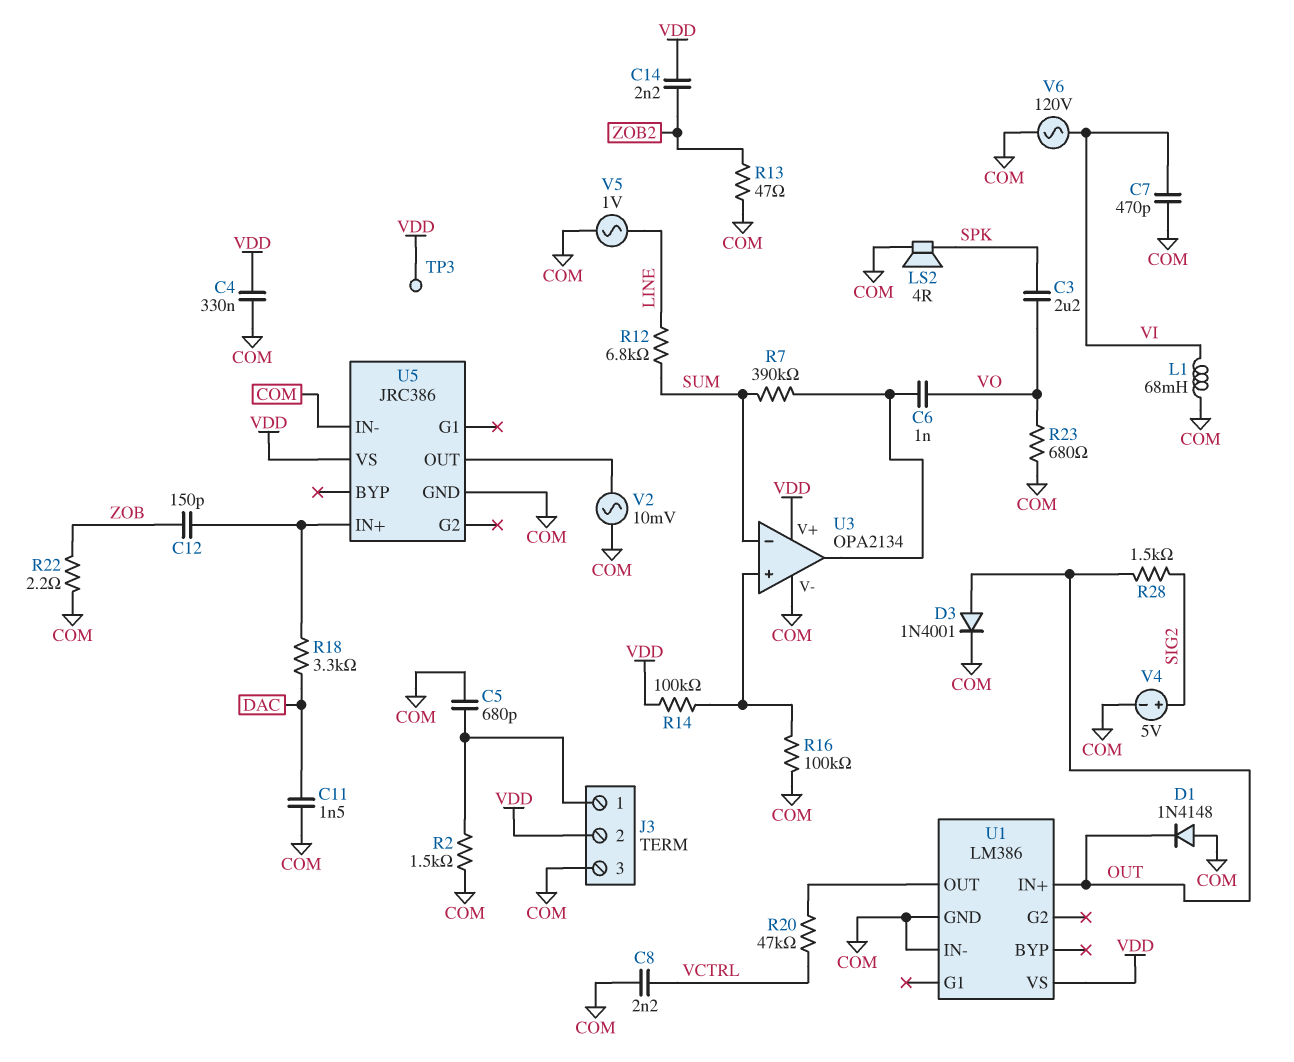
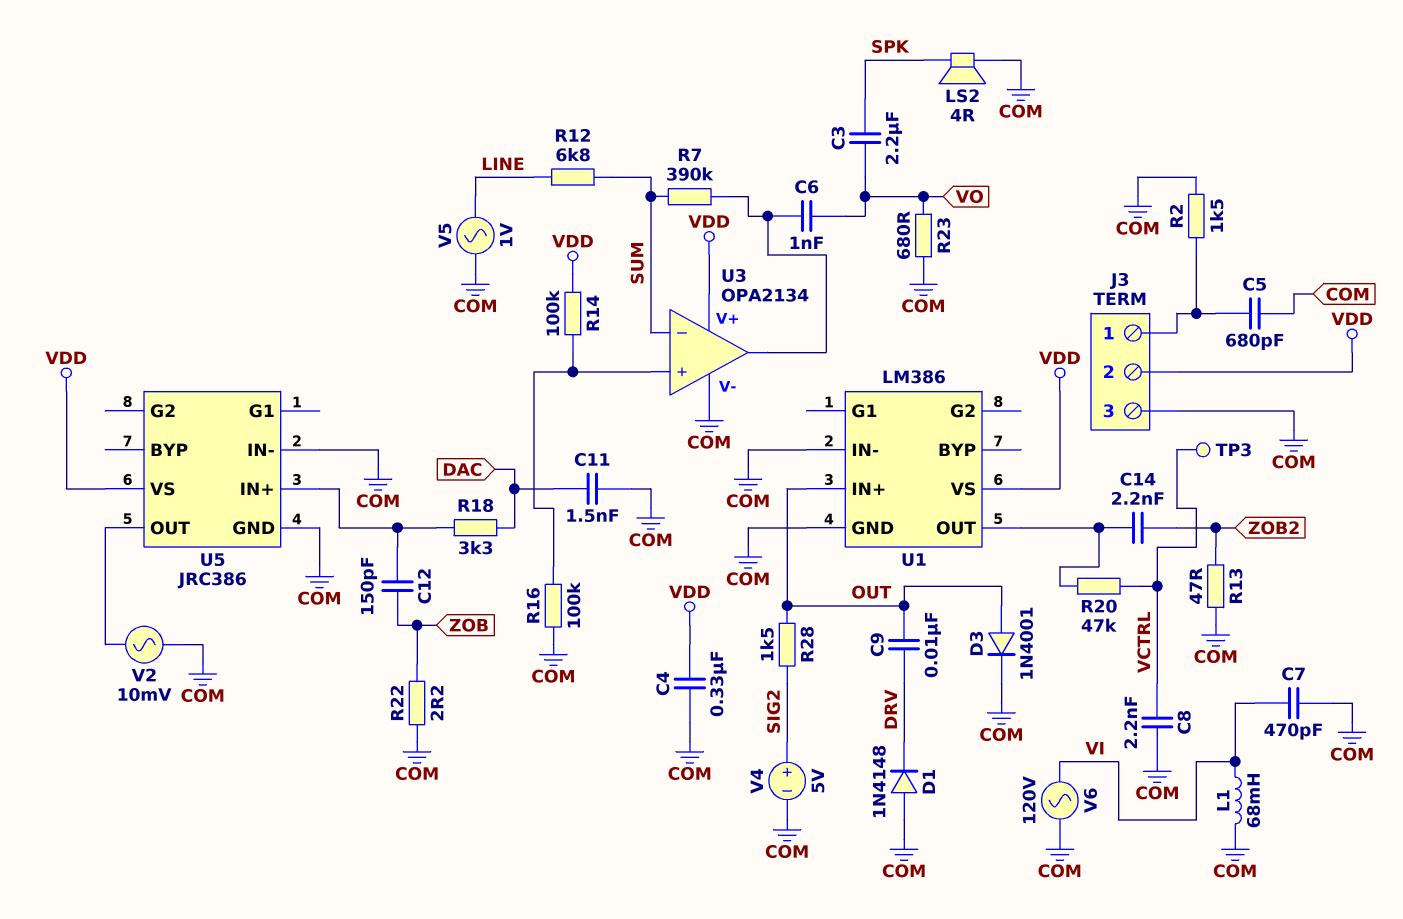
C9: none -> 10nF (DRV, OUT)
C14: 2.2nF (VDD, ZOB2) -> 2.2nF (U1/OUT, ZOB2)
D1: diode 1N4148 (A COM, K OUT) -> diode 1N4148 (A COM, K DRV)
TP3: test point (VDD) -> test point (VCTRL)

